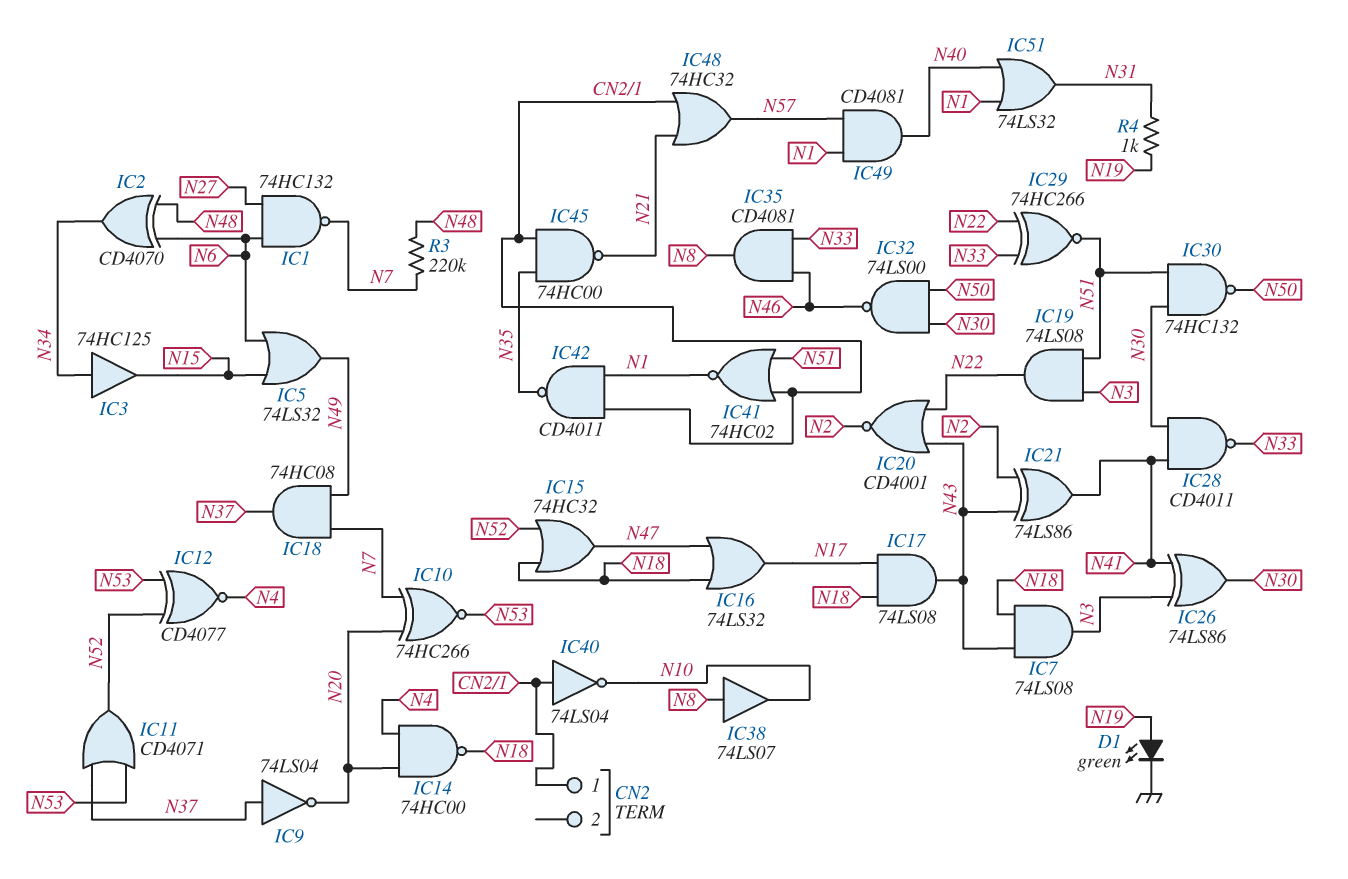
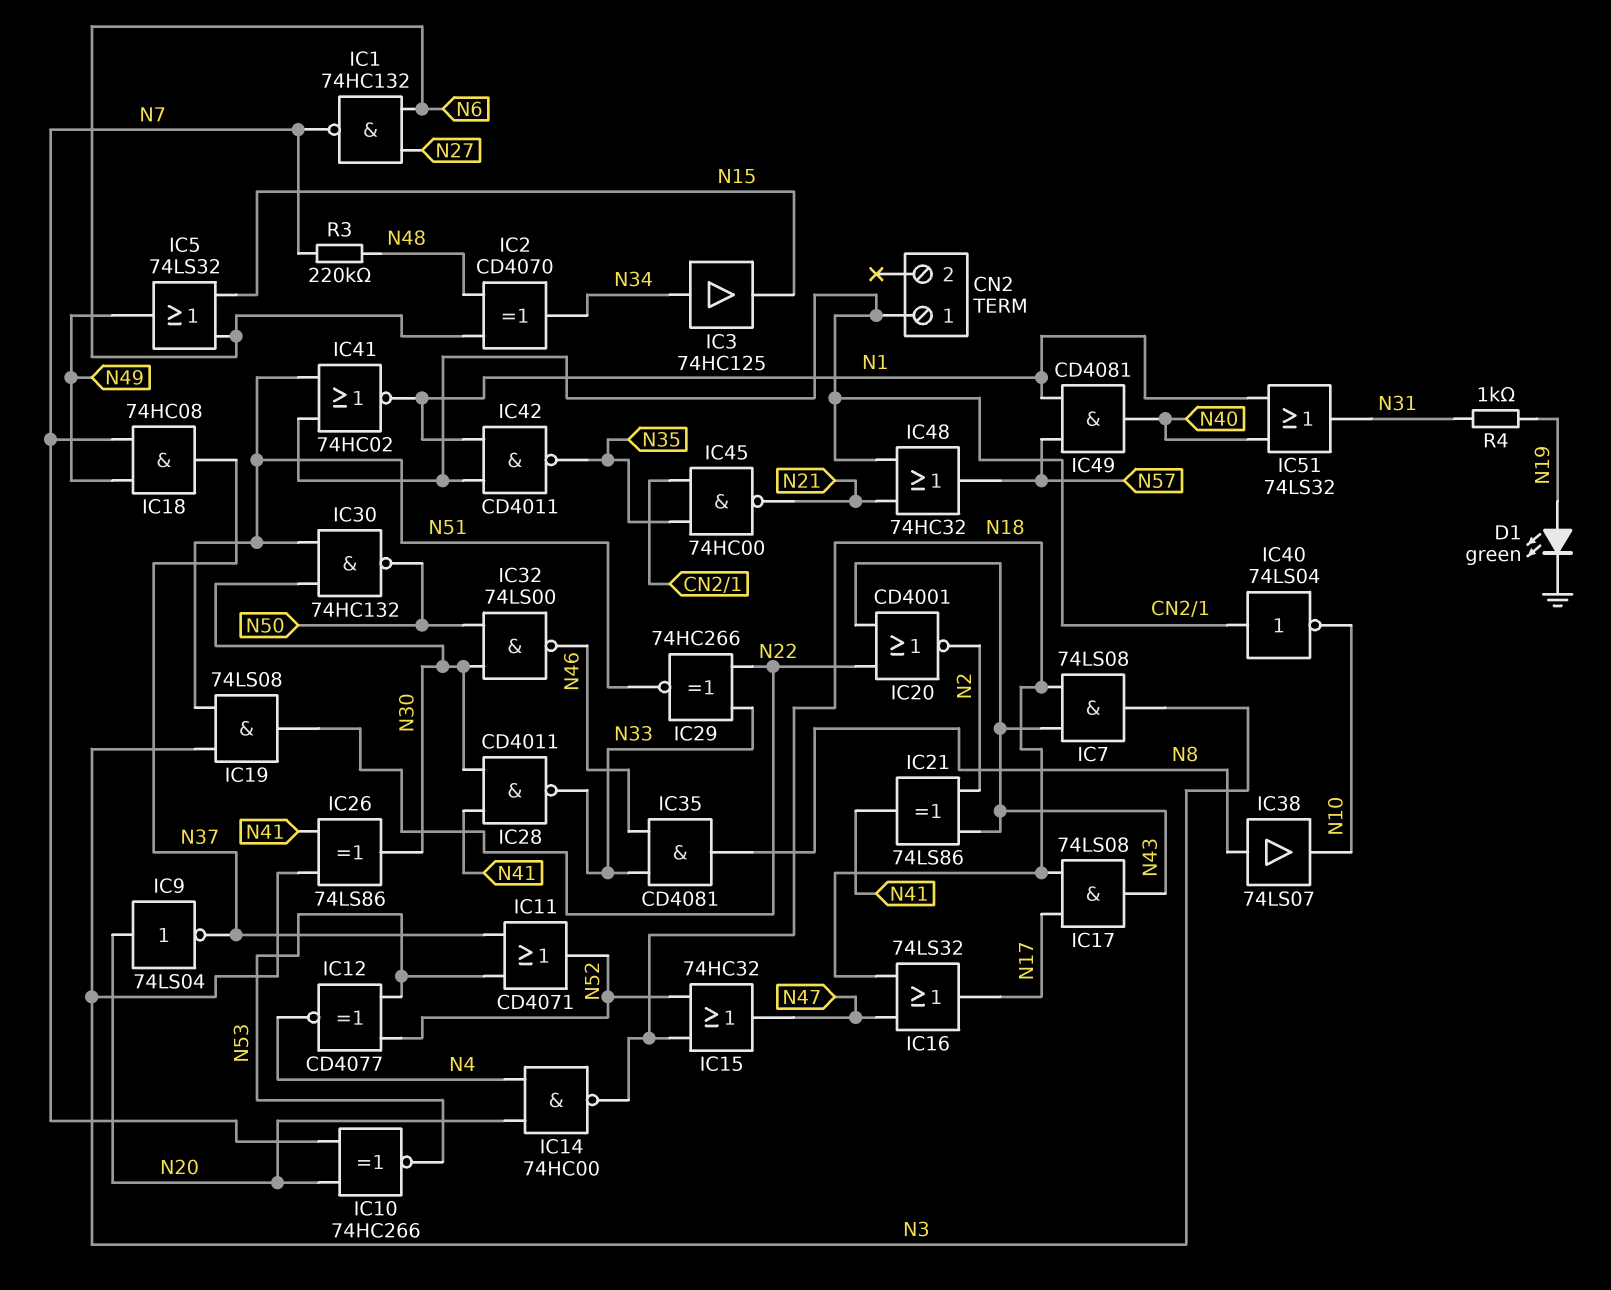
IC9: NOT 74LS04 (in N37, out N20) -> NOT 74LS04 (in N20, out N37)

